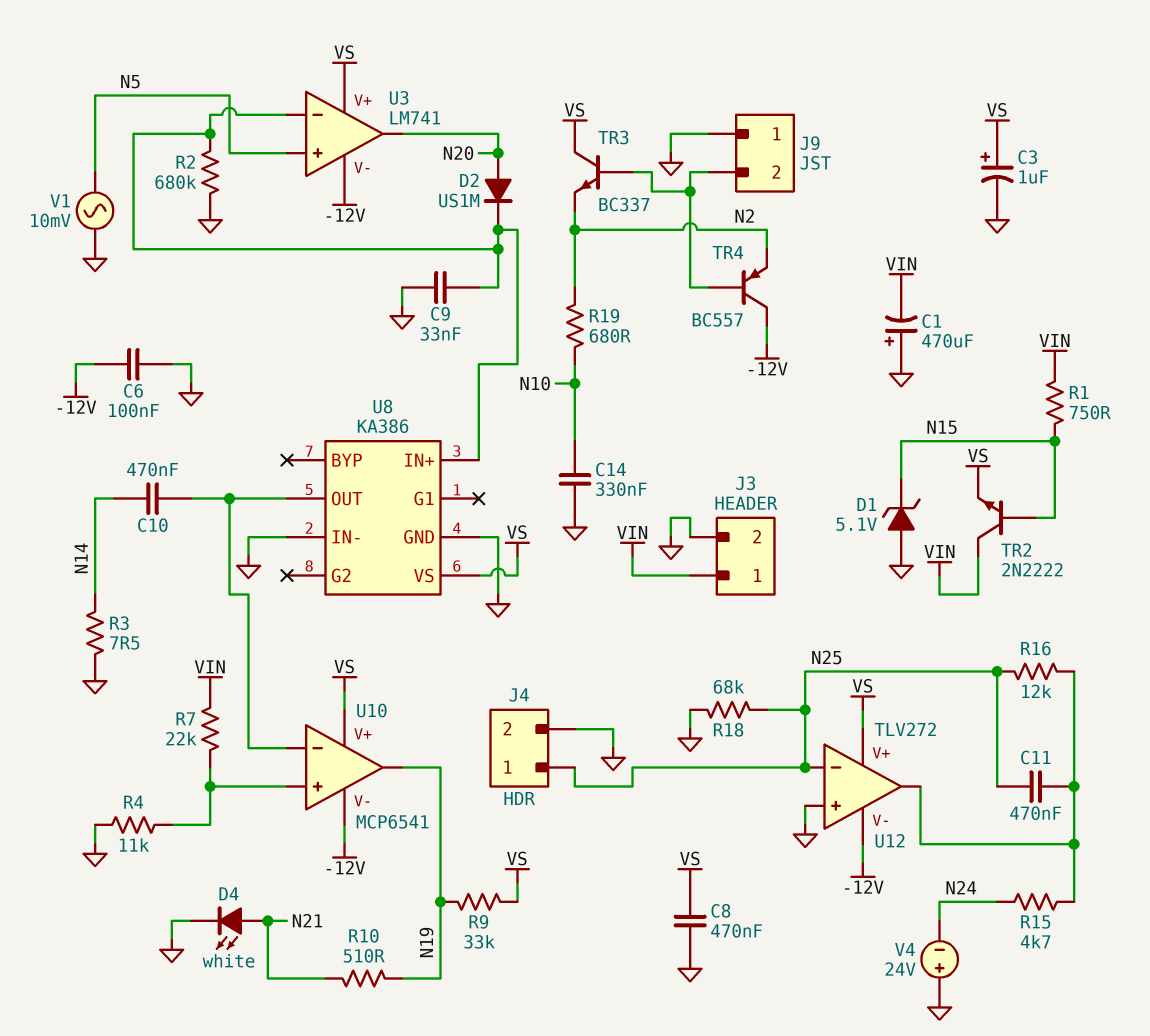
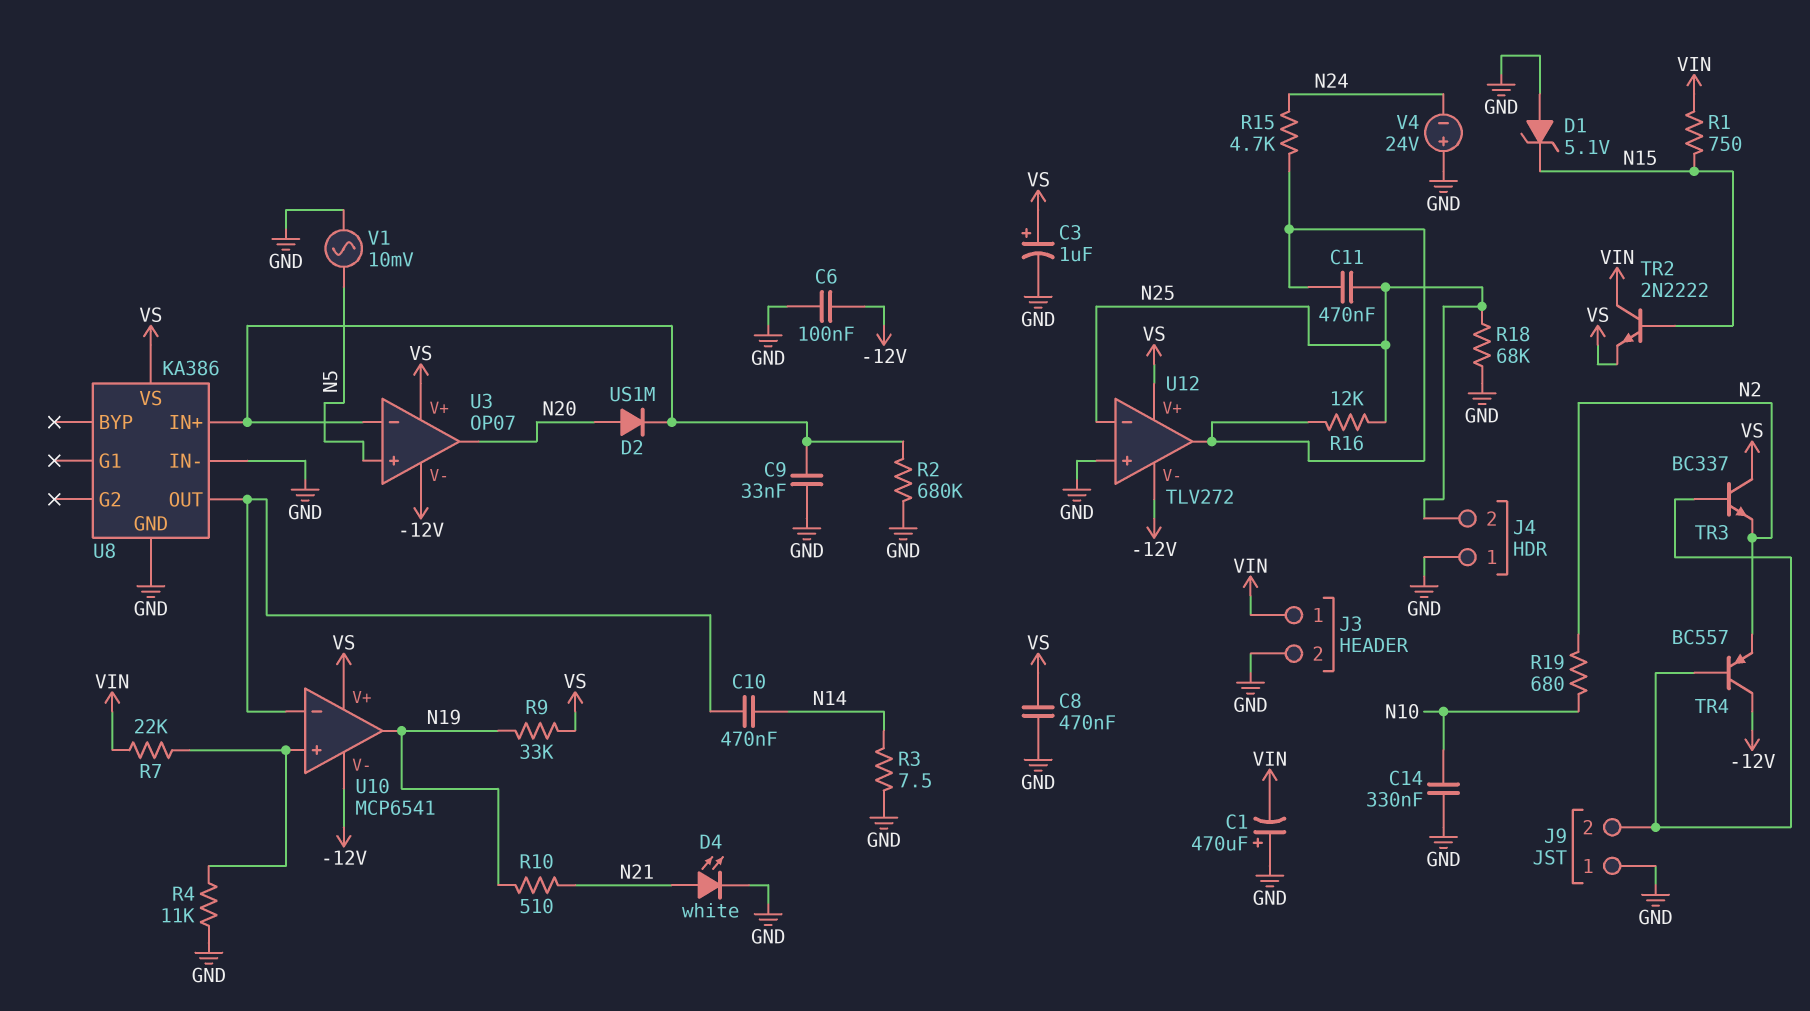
J4 pin 1: N25 -> GND
J4 pin 2: GND -> N25
U3: LM741 -> OP07

